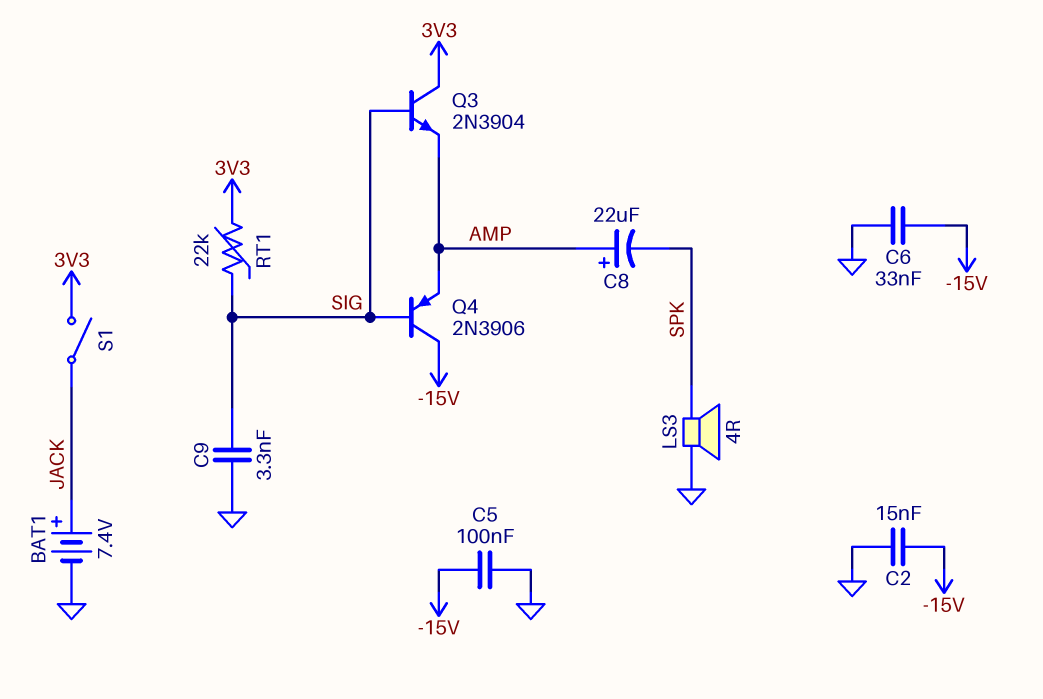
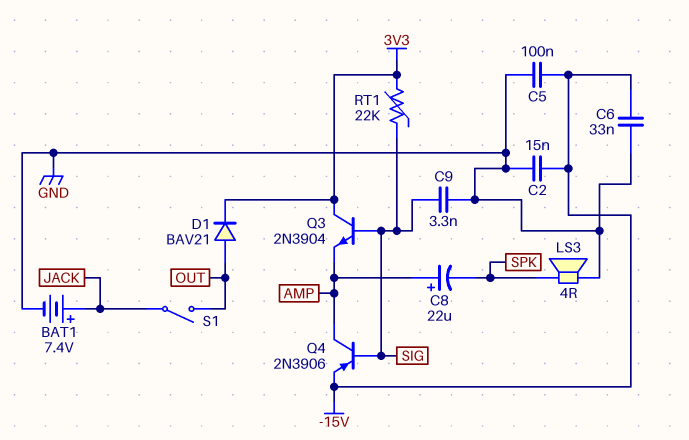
D1: none -> diode BAV21 (A OUT, K 3V3)
Q4: PNP 2N3906 (B SIG, C -15V, E AMP) -> PNP 2N3906 (B SIG, C AMP, E -15V)
S1: switch (3V3, JACK) -> switch (JACK, OUT)

